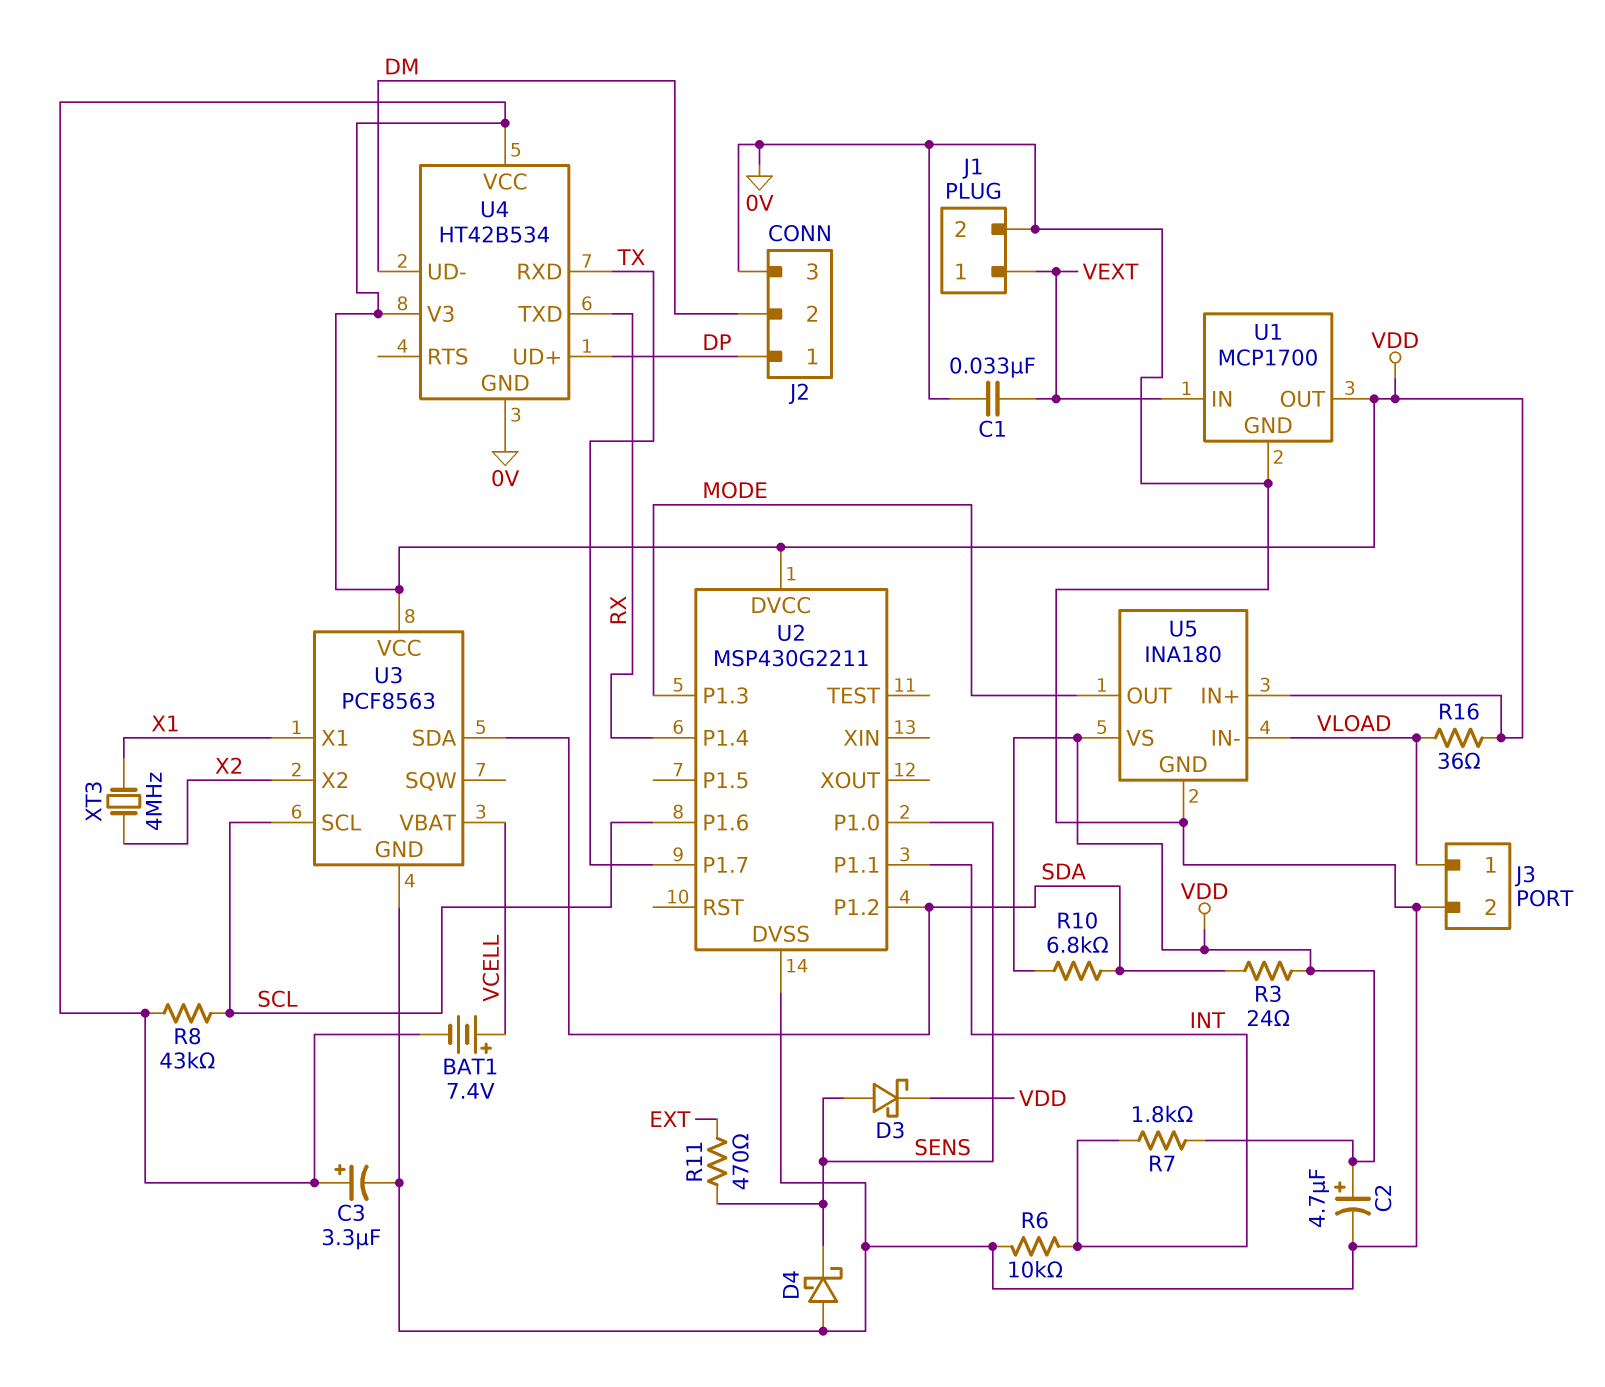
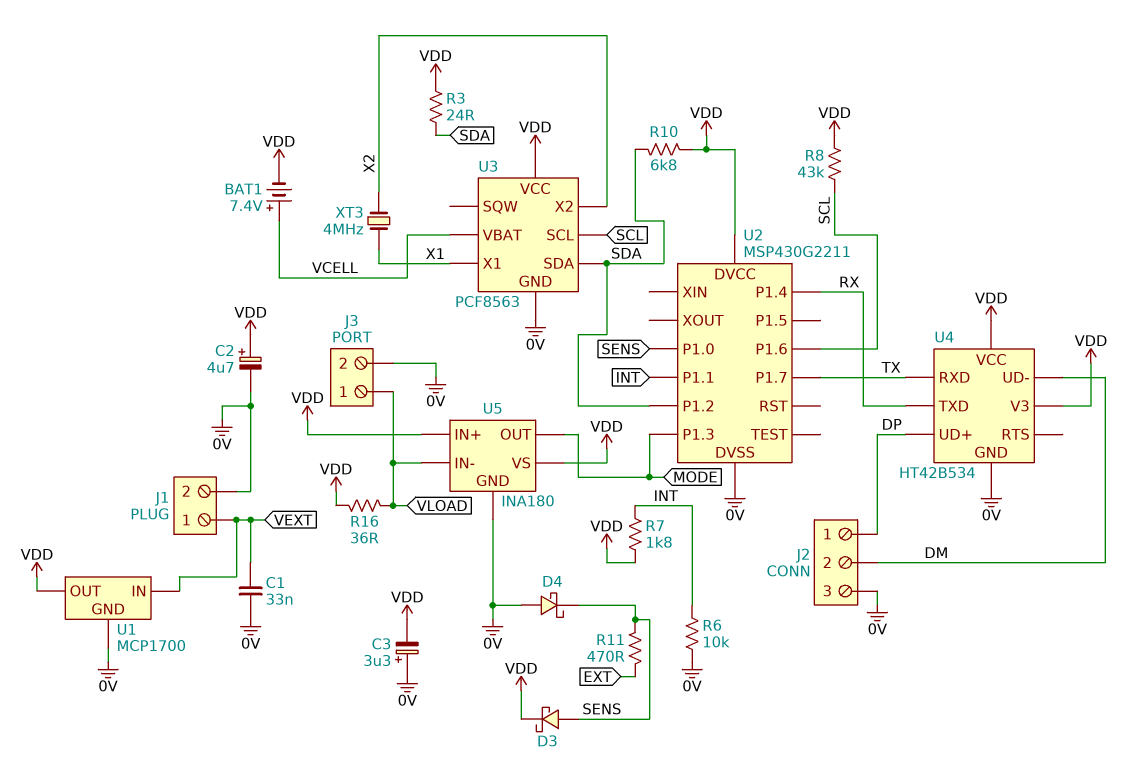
C3: 3.3uF (plus VDD, minus 0V) -> 3.3uF (plus 0V, minus VDD)

